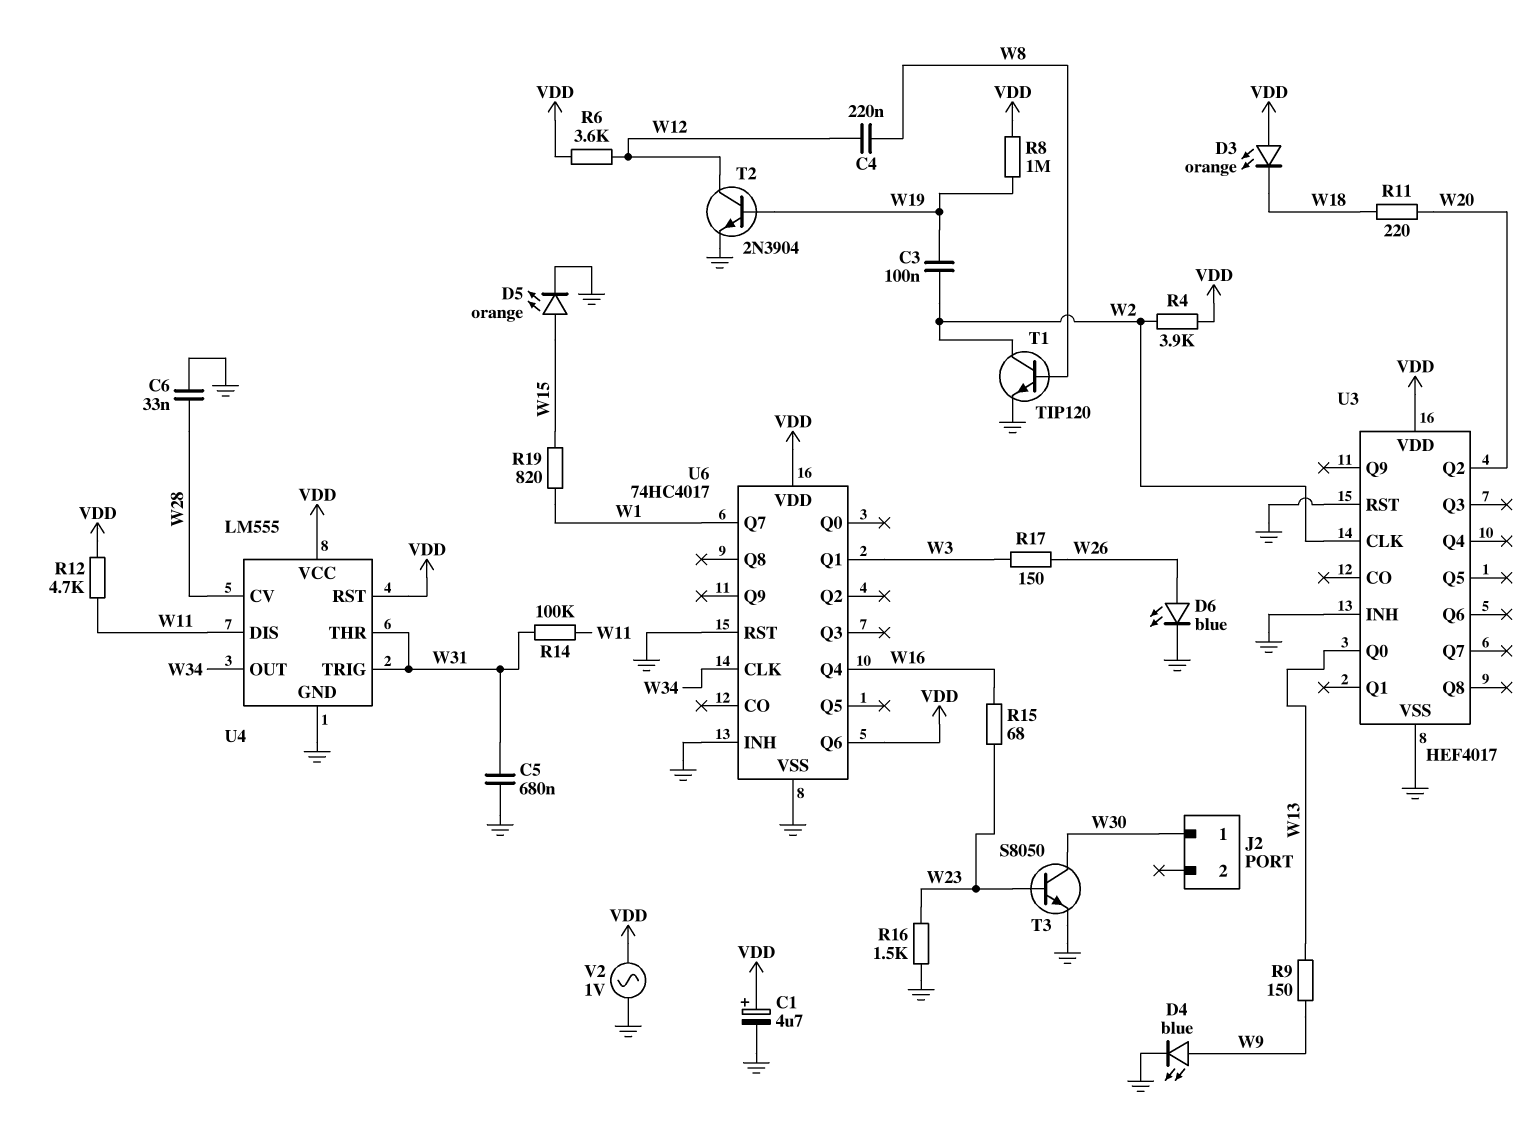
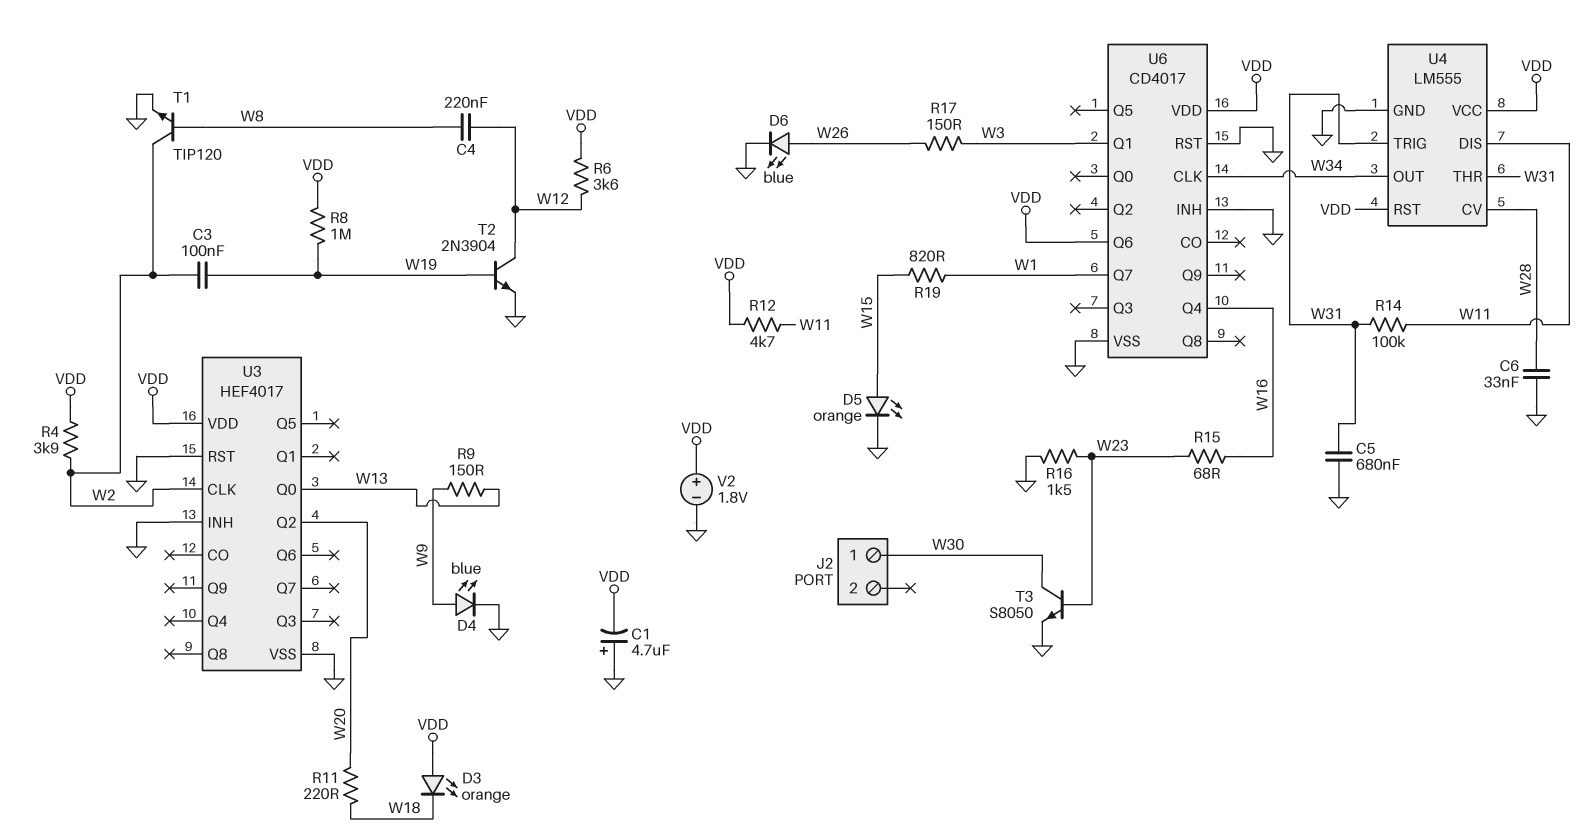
C1: 4.7uF (plus VDD, minus GND) -> 4.7uF (plus GND, minus VDD)
U6: 74HC4017 -> CD4017
V2: AC 1V (GND, VDD) -> 1.8V (plus VDD, minus GND)

